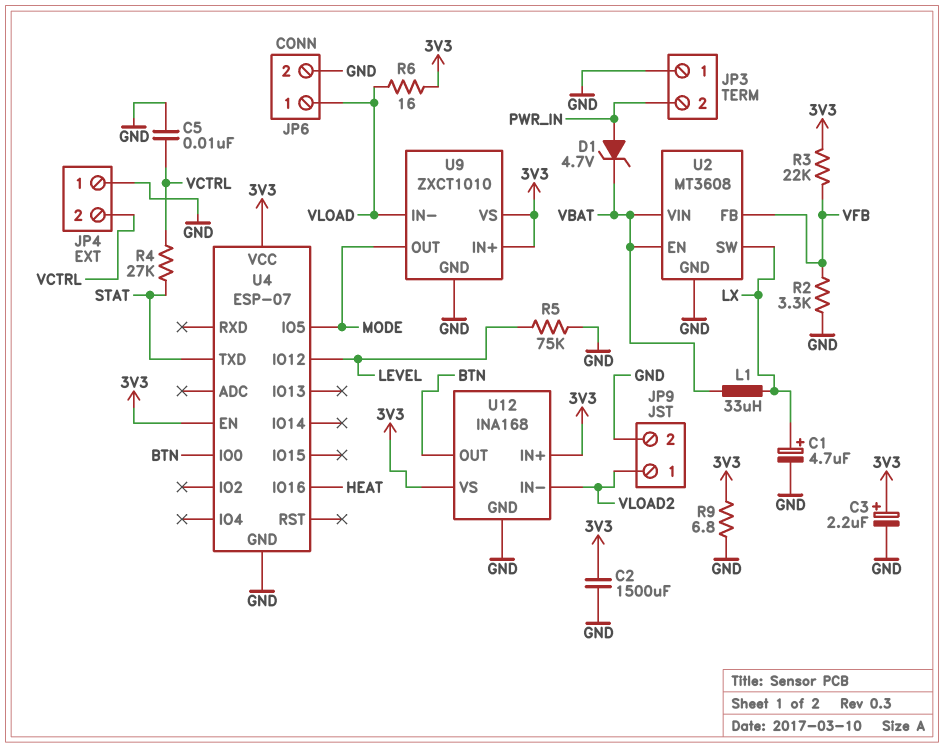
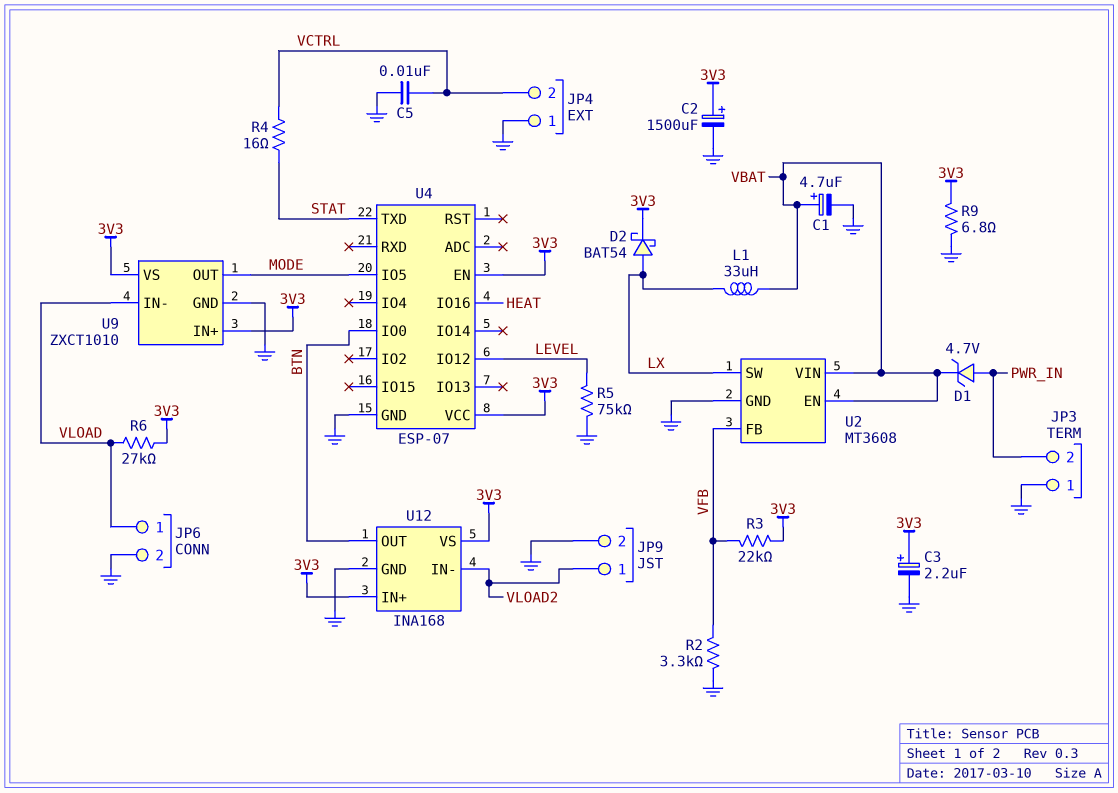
C1: 4.7uF (plus LX, minus GND) -> 4.7uF (plus VBAT, minus GND)
C2: 1500uF (3V3, GND) -> 1500uF (plus 3V3, minus GND)
D2: none -> schottky BAT54 (A LX, K 3V3)
R4: 27k (STAT, VCTRL) -> 16 (STAT, VCTRL)
R6: 16 (3V3, VLOAD) -> 27k (3V3, VLOAD)

